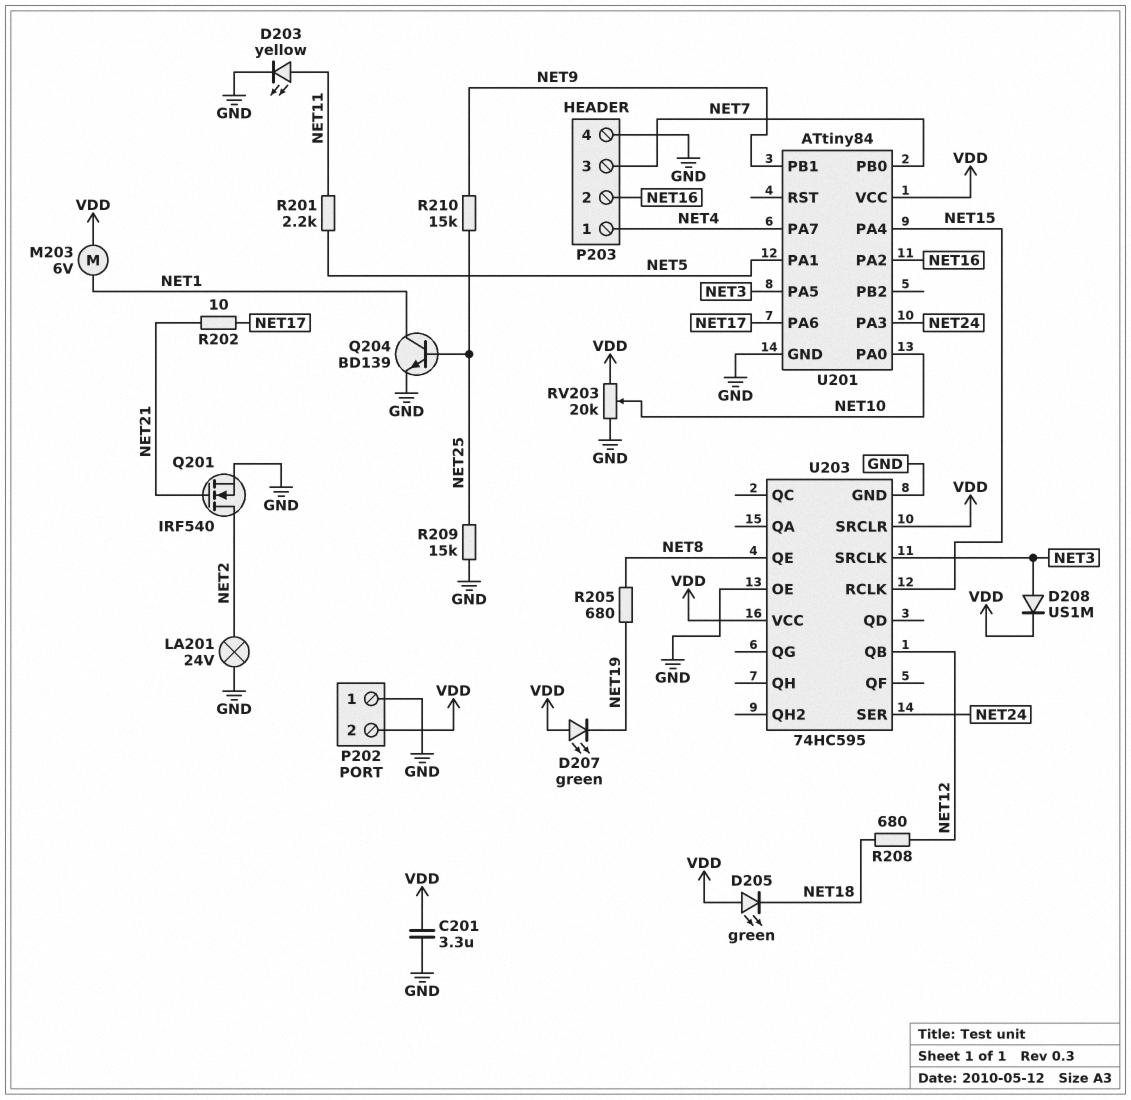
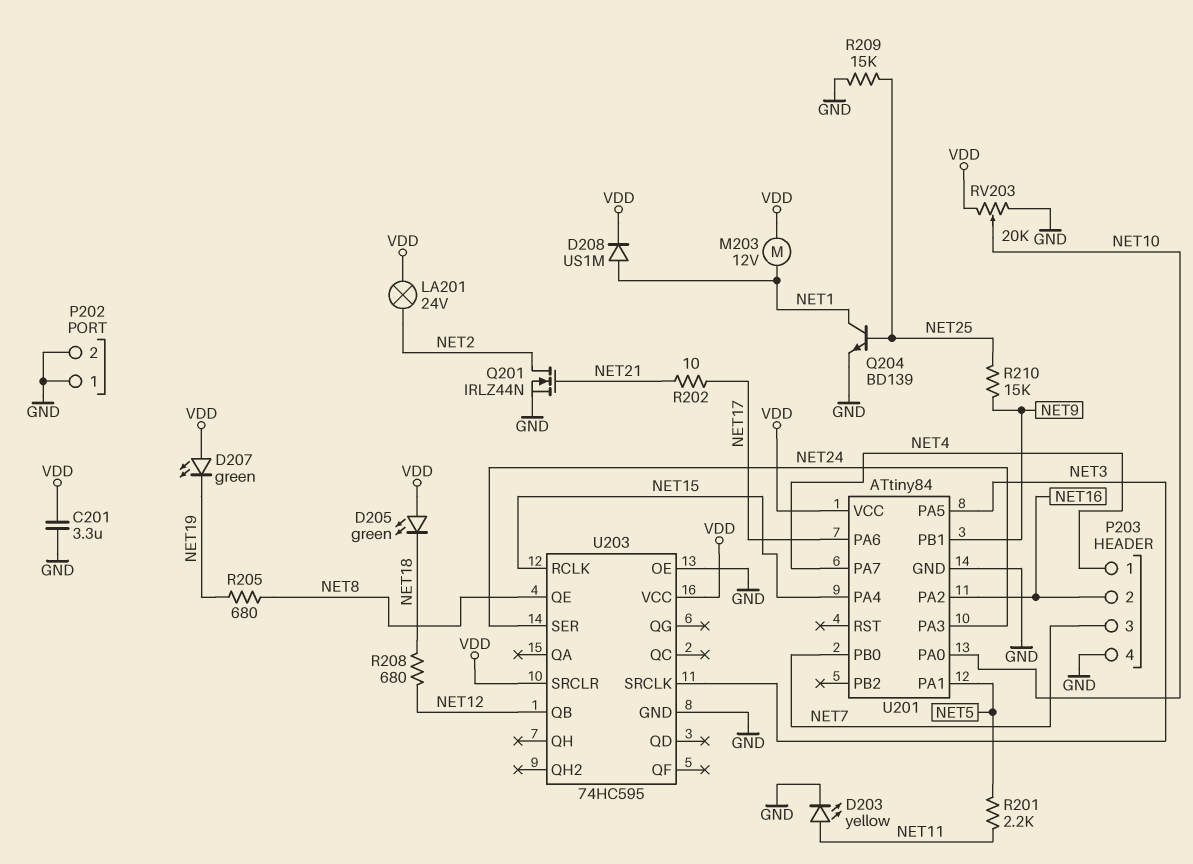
D208: diode US1M (A NET3, K VDD) -> diode US1M (A NET1, K VDD)
LA201: lamp 24V (GND, NET2) -> lamp 24V (NET2, VDD)
M203: motor 6V (NET1, VDD) -> motor 12V (NET1, VDD)
P202 pin 2: VDD -> GND
Q201: NMOS IRF540 (G NET21, D NET2, S GND) -> NMOS IRLZ44N (G NET21, D NET2, S GND)

